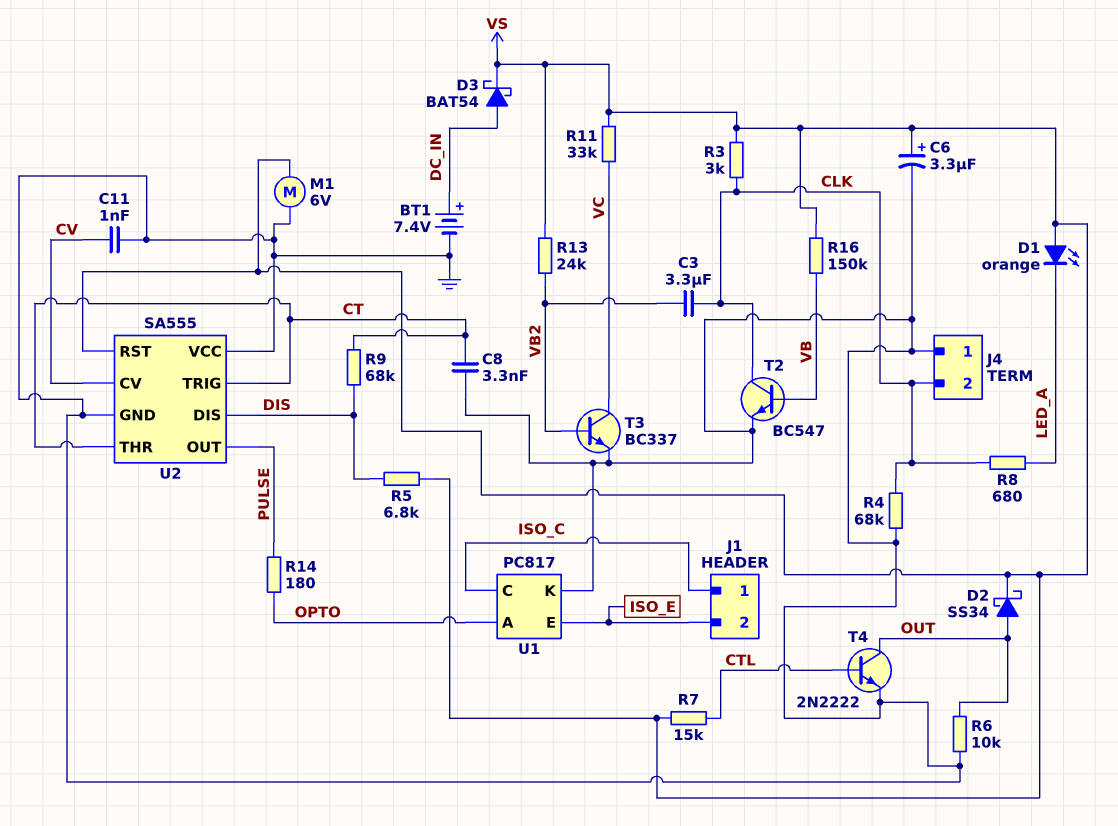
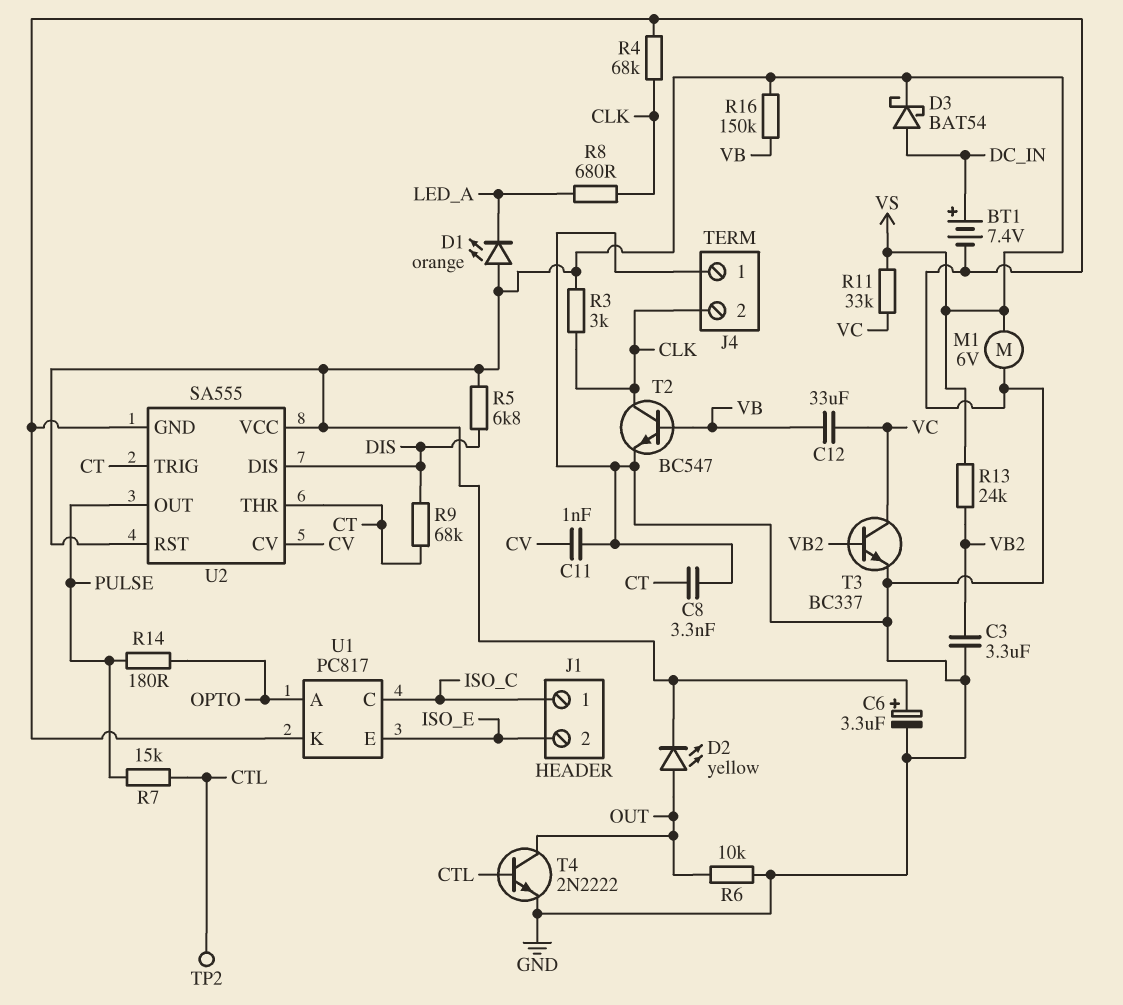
C3: 3.3uF (CLK, VB2) -> 3.3uF (GND, VB2)
C12: none -> 33uF (VB, VC)
D2: schottky SS34 (A OUT, K VS) -> LED yellow (A OUT, K VS)
R7: 15k (CTL, VS) -> 15k (CTL, PULSE)
TP2: none -> test point (CTL)
U2 pin VCC: GND -> VS

